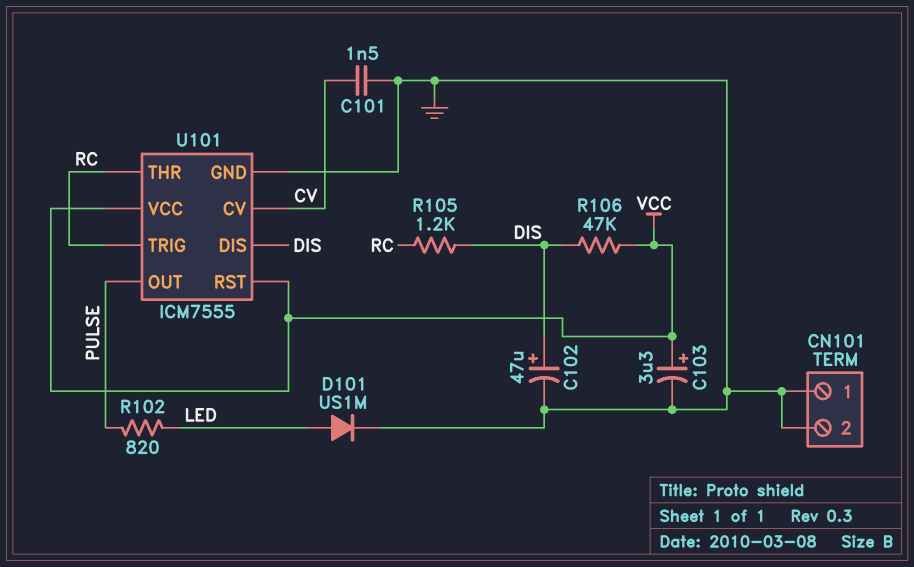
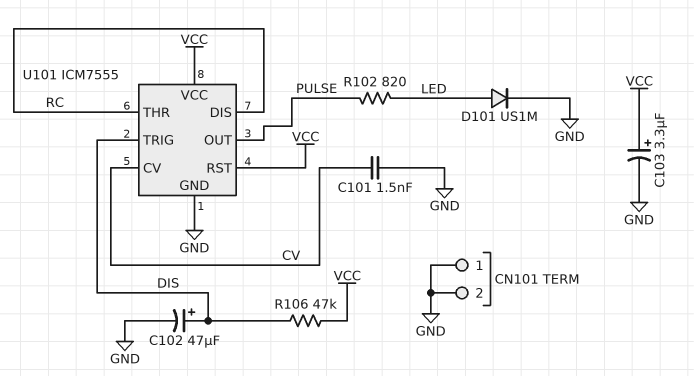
R105: 1.2k (DIS, RC) -> none
U101 pin DIS: DIS -> RC
U101 pin TRIG: RC -> DIS

